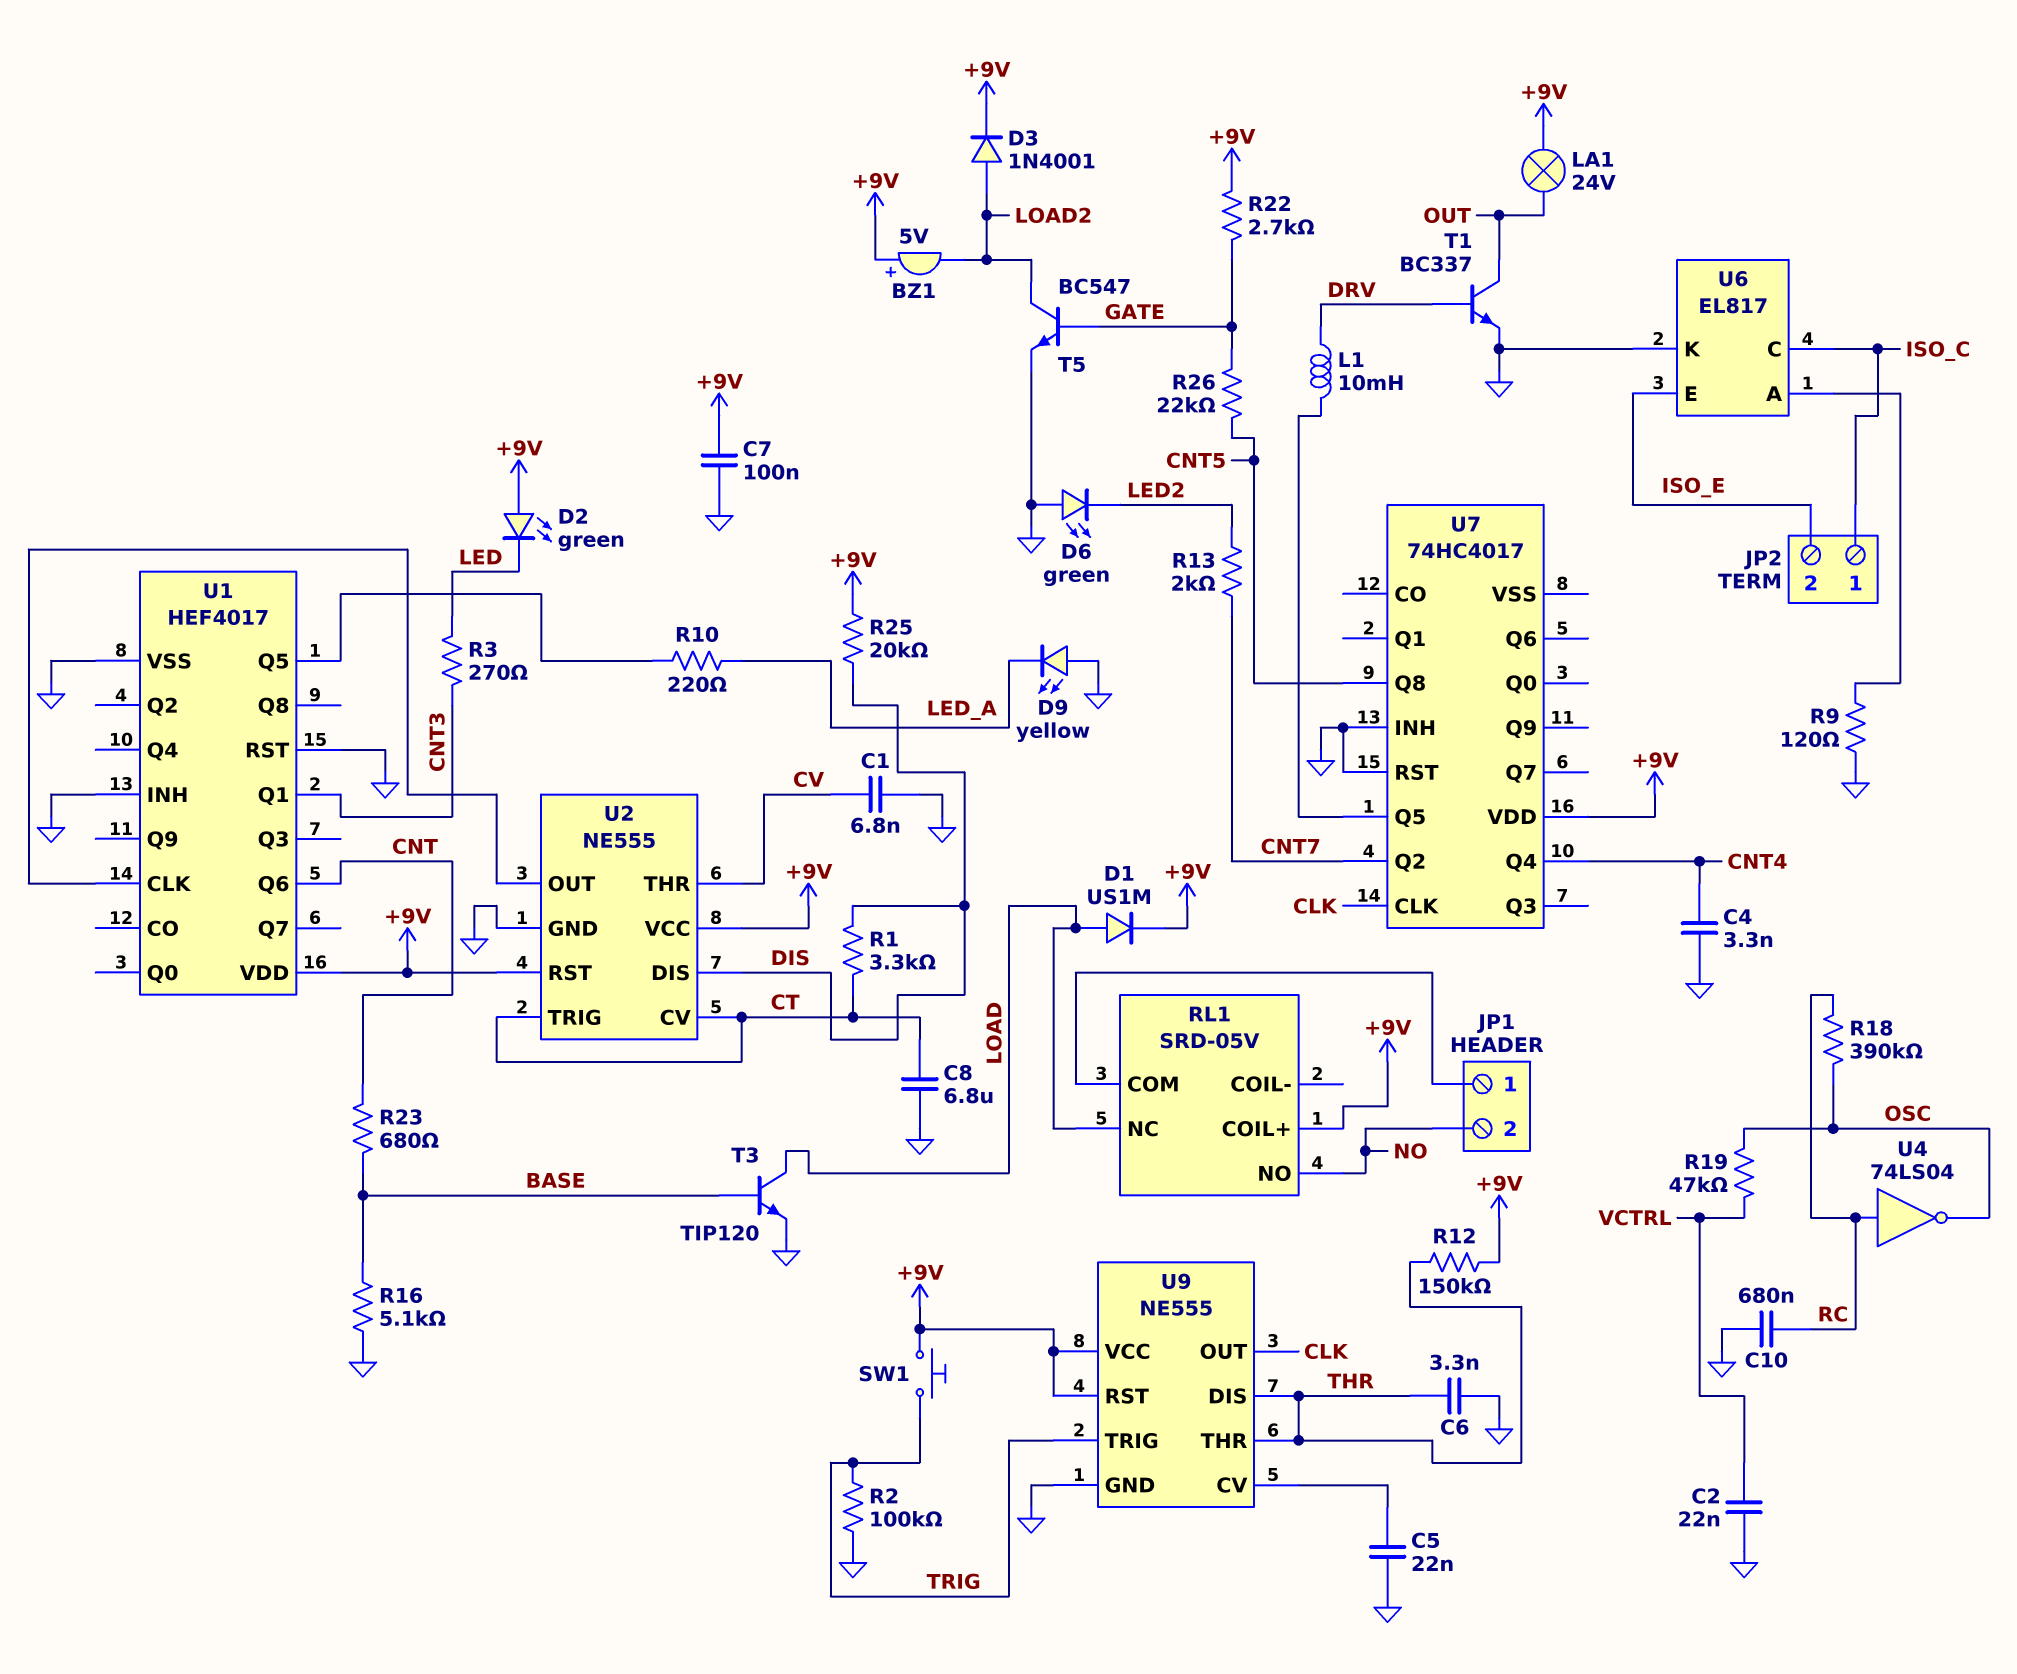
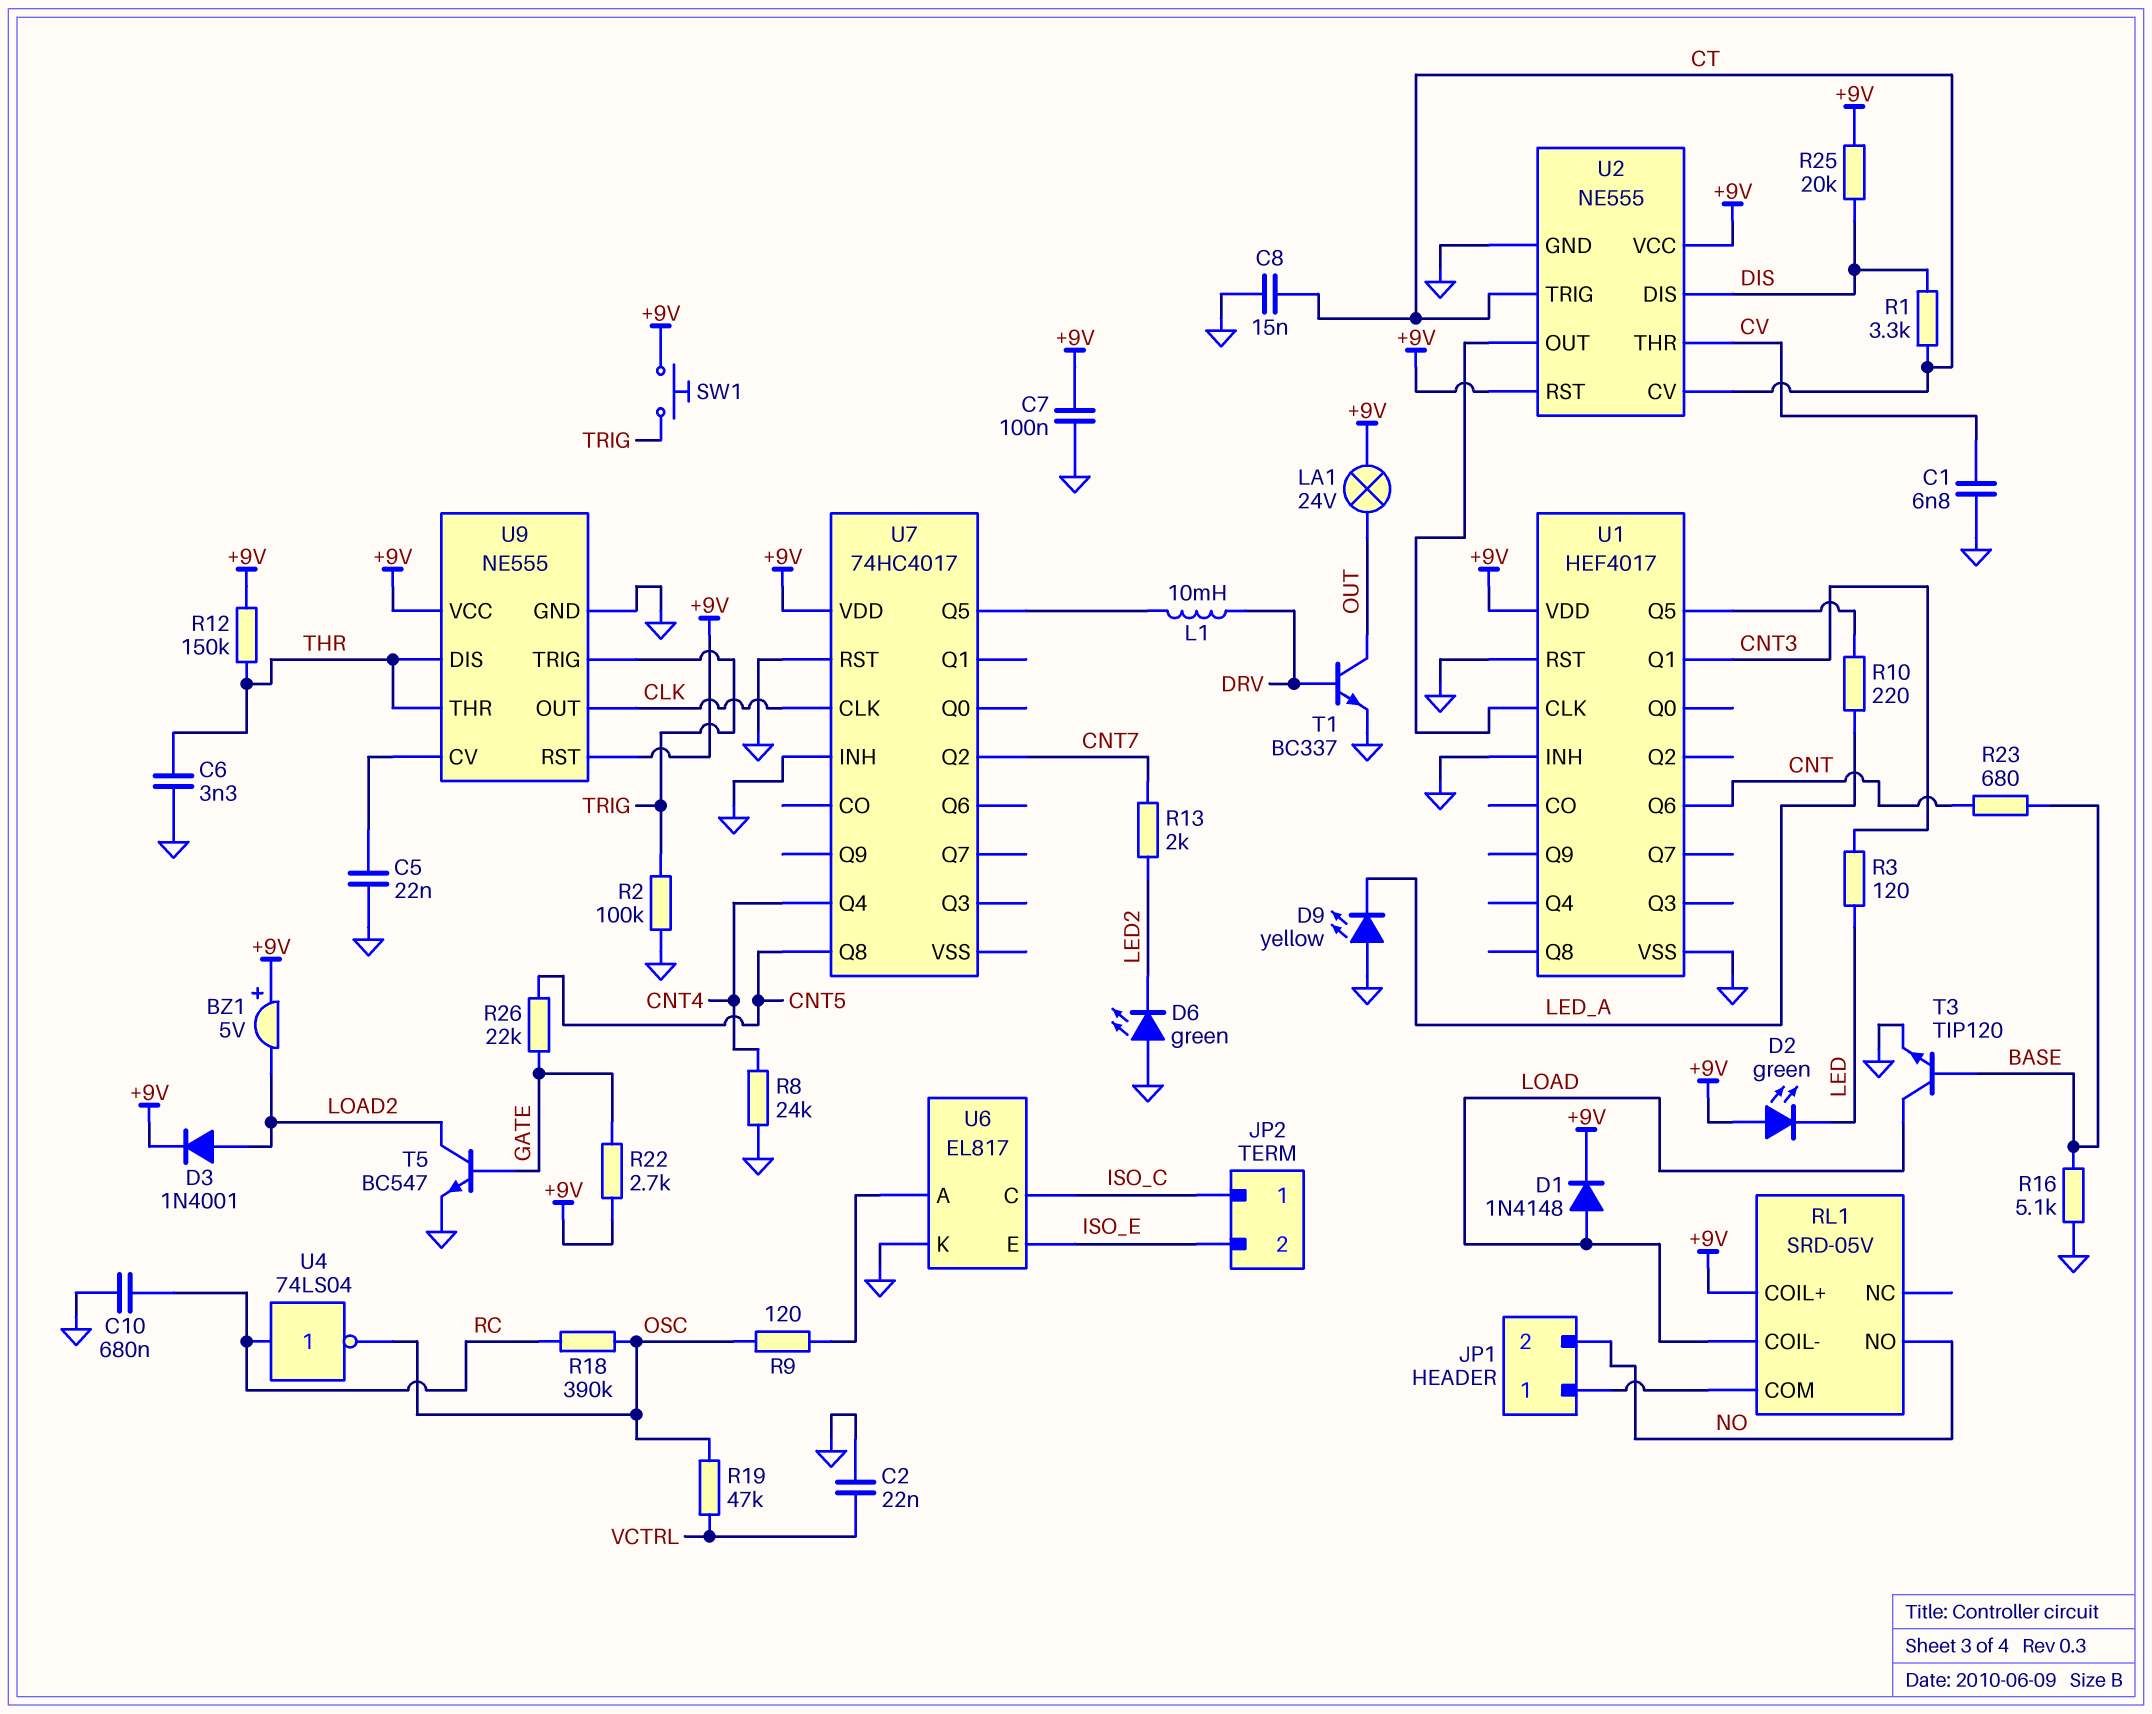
C4: 3.3nF (CNT4, GND) -> none
C8: 6.8uF (CT, GND) -> 15nF (CT, GND)
D1: diode US1M (A LOAD, K +9V) -> diode 1N4148 (A LOAD, K +9V)
R3: 270 (CNT3, LED) -> 120 (CNT3, LED)
R8: none -> 24k (CNT4, GND)
R9: 120 (GND, U6/A) -> 120 (OSC, U6/A)
RL1 pin COIL-: none -> LOAD
RL1 pin NC: LOAD -> none

